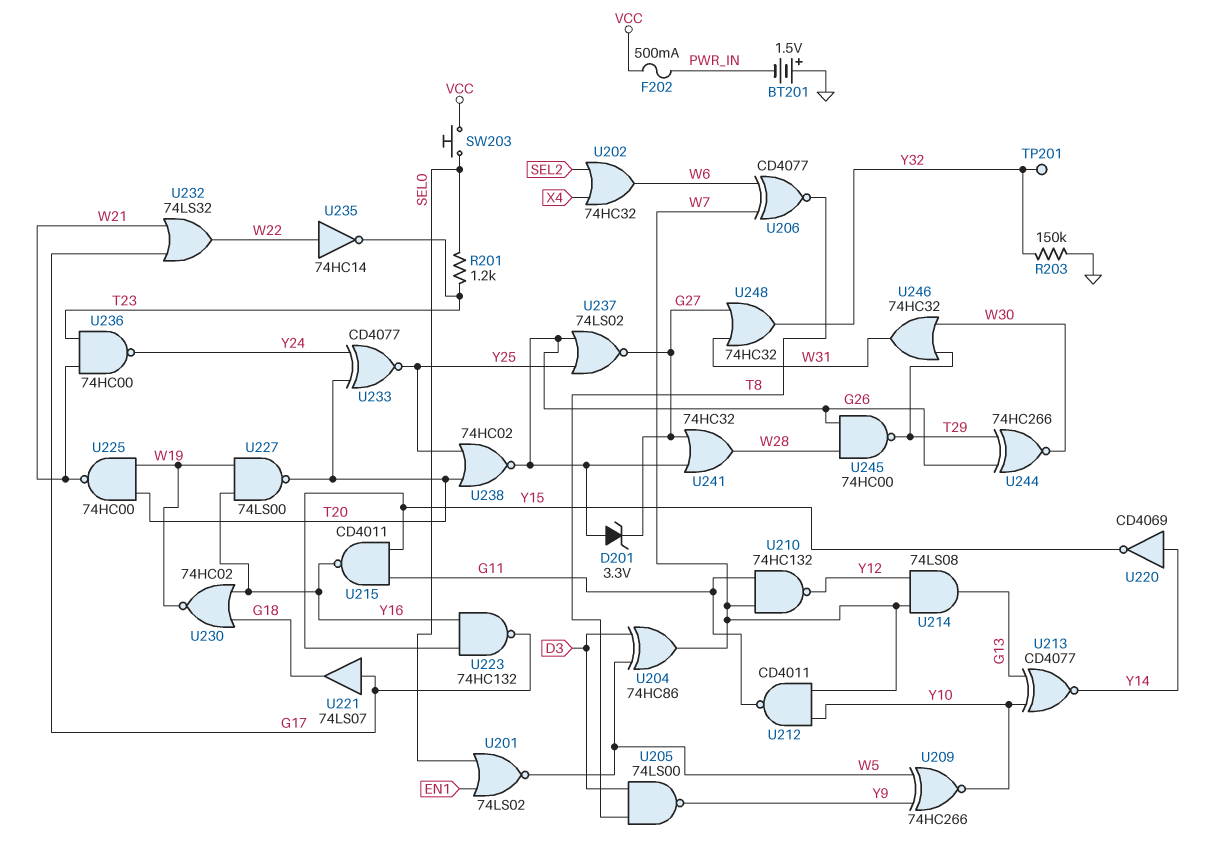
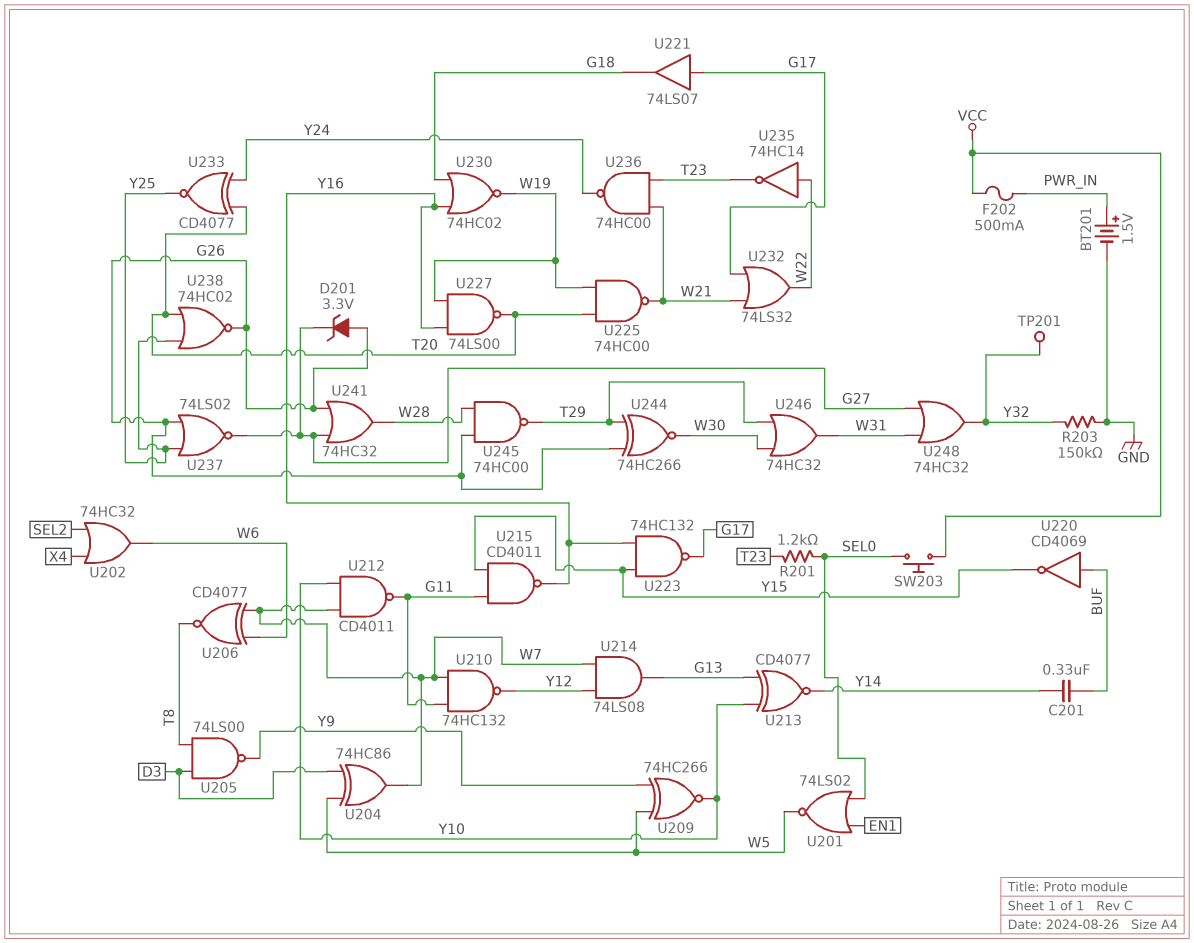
BT201: 1.5V (plus GND, minus PWR_IN) -> 1.5V (plus PWR_IN, minus GND)
C201: none -> 330nF (BUF, Y14)
U220: NOT CD4069 (in Y14, out Y15) -> NOT CD4069 (in BUF, out Y15)

